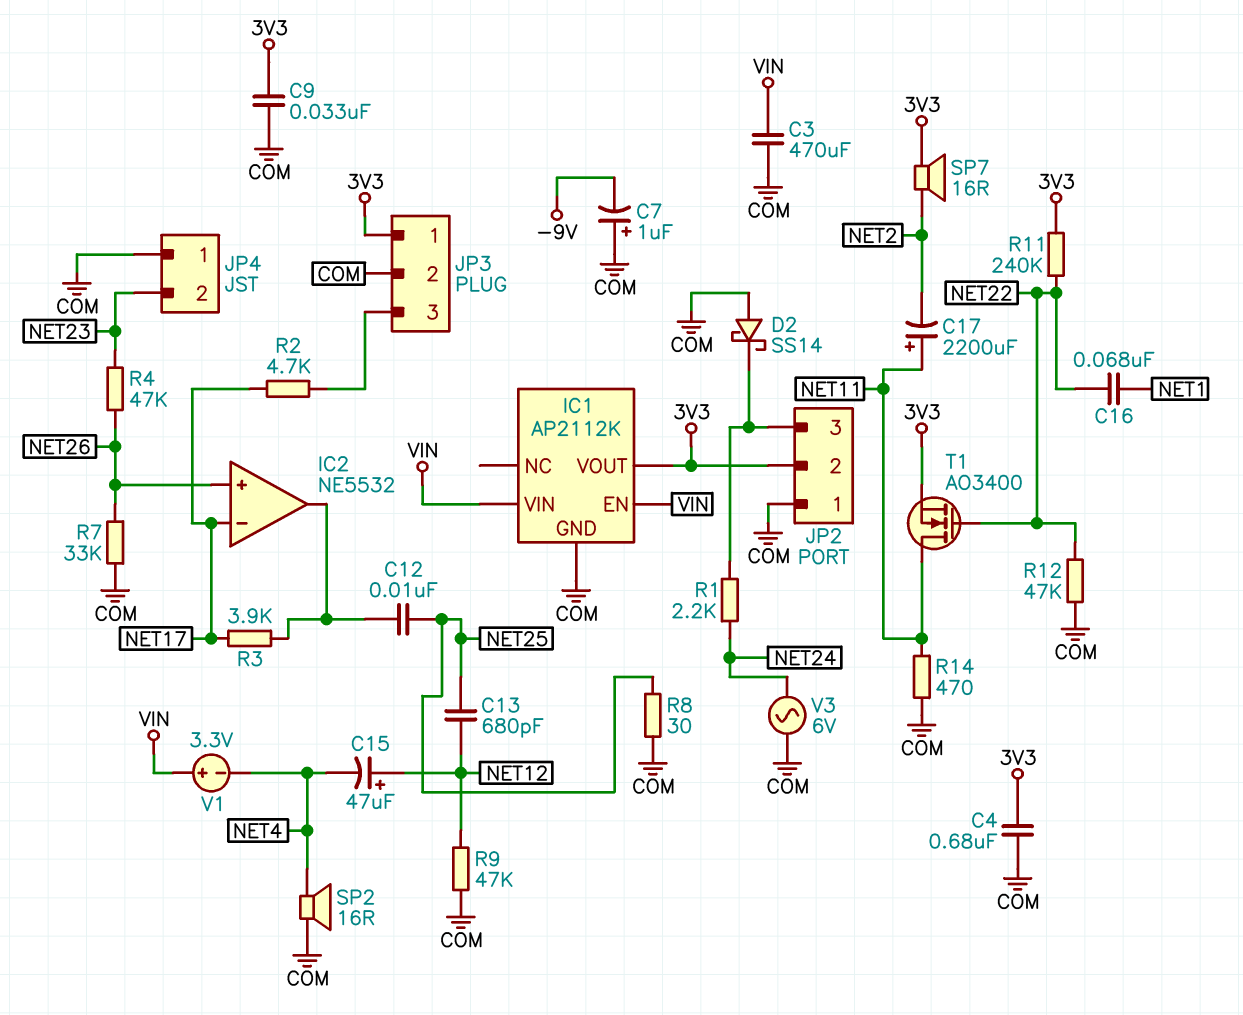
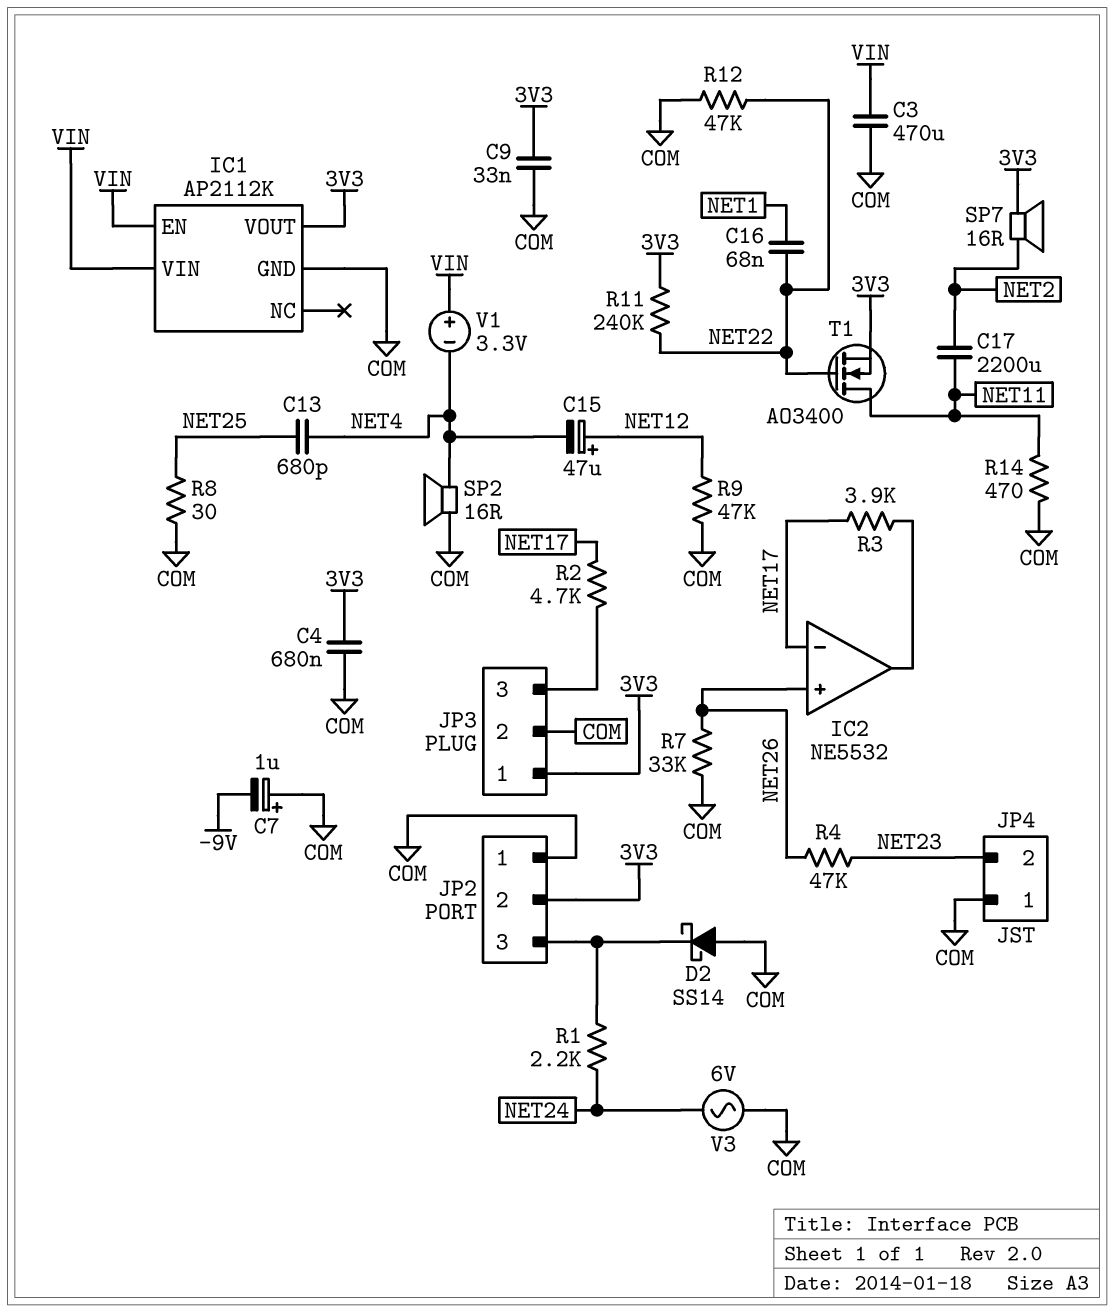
C12: 10nF (IC2/out, NET25) -> none
C13: 680pF (NET12, NET25) -> 680pF (NET4, NET25)
C17: 2200uF (plus NET11, minus NET2) -> 2200uF (NET2, NET11)

